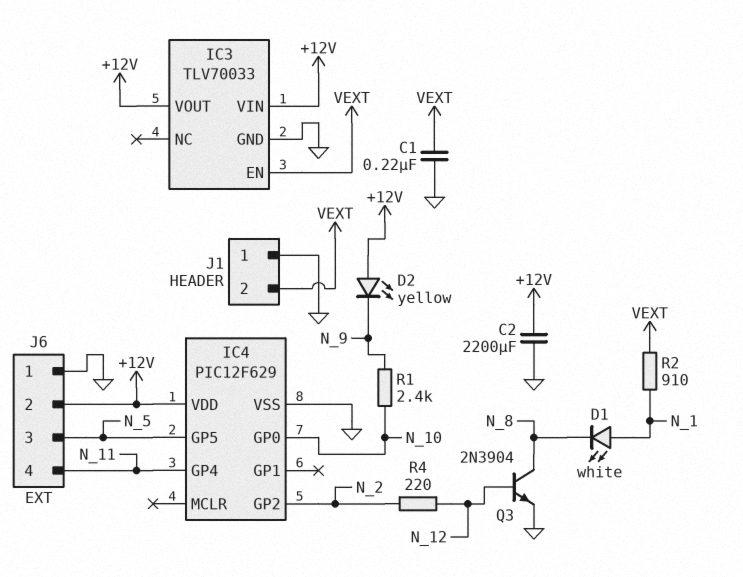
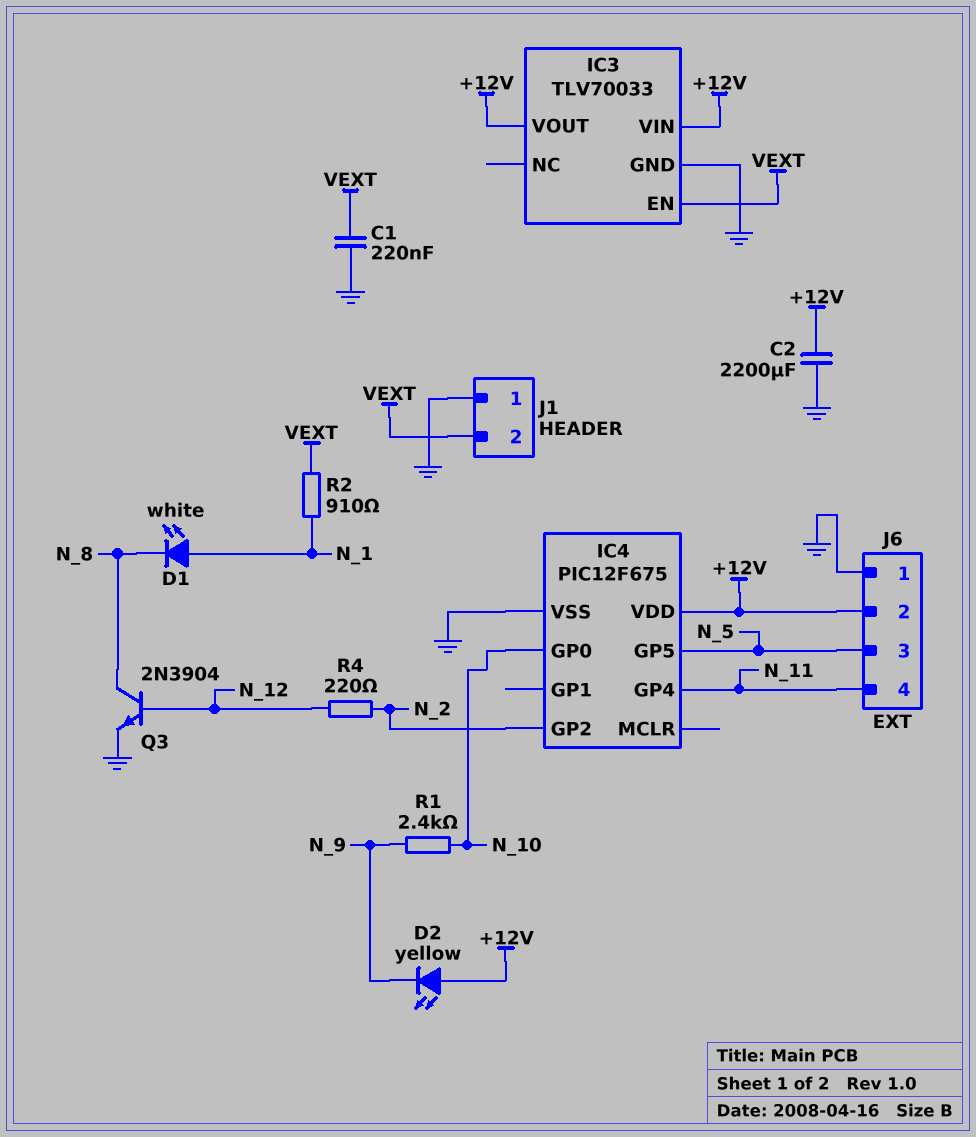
IC4: PIC12F629 -> PIC12F675

